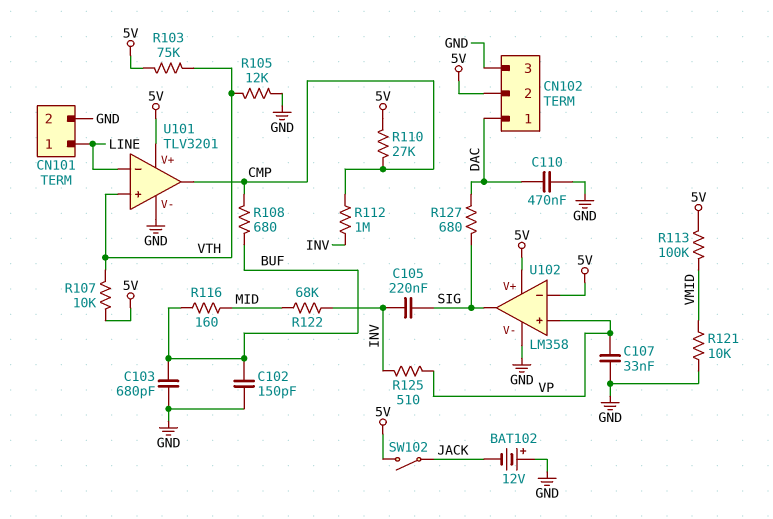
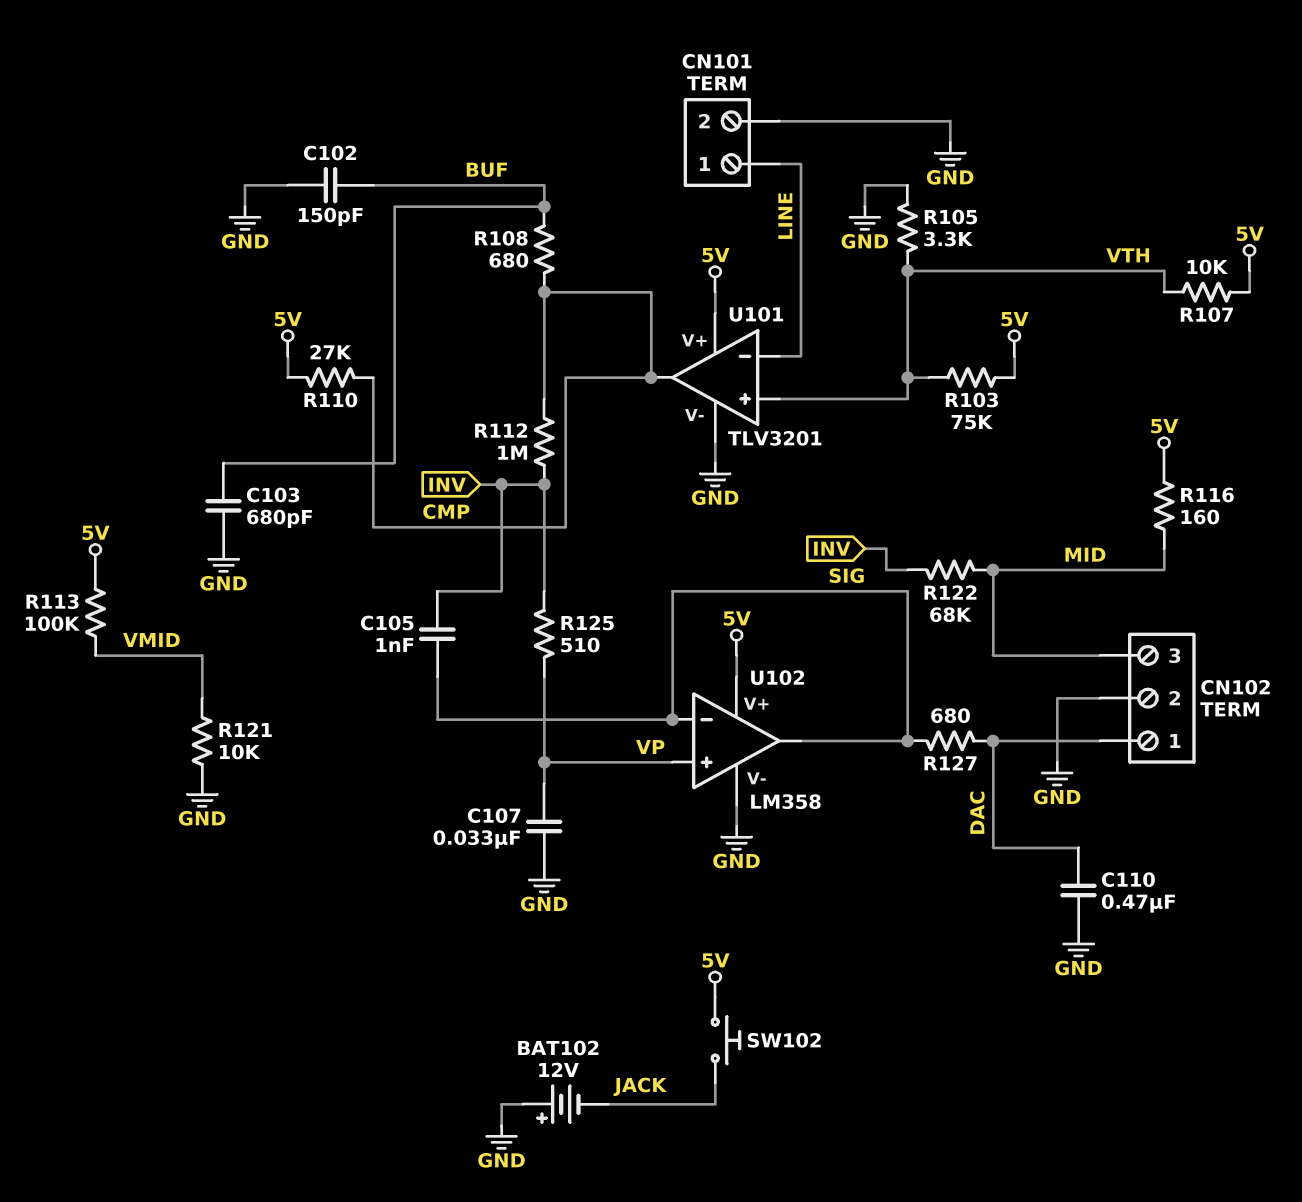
C105: 220nF (INV, SIG) -> 1nF (INV, SIG)
CN102 pin 2: 5V -> GND
CN102 pin 3: GND -> MID
R105: 12k (GND, VTH) -> 3.3k (GND, VTH)
R116: 160 (BUF, MID) -> 160 (5V, MID)
SW102: switch (5V, JACK) -> button (5V, JACK)
U102 pin in-: 5V -> SIG

